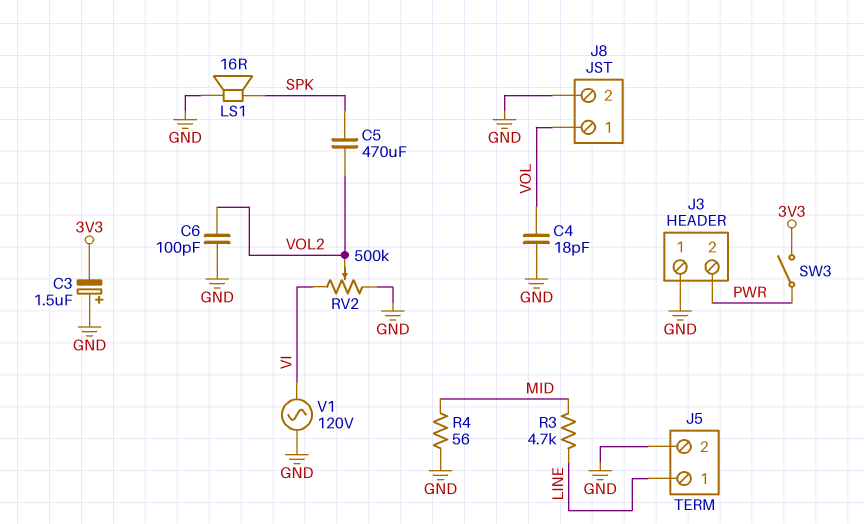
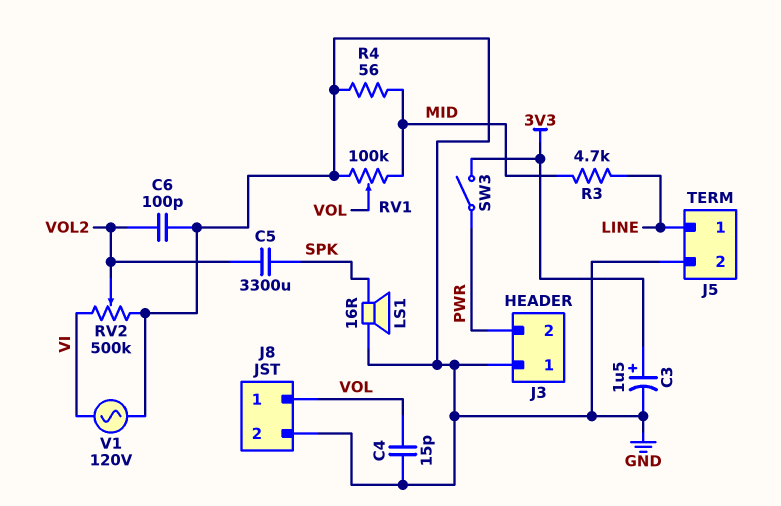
C3: 1.5uF (plus GND, minus 3V3) -> 1.5uF (plus 3V3, minus GND)
C4: 18pF (GND, VOL) -> 15pF (GND, VOL)
C5: 470uF (SPK, VOL2) -> 3300uF (SPK, VOL2)
RV1: none -> 100k (GND, MID, wiper VOL)

